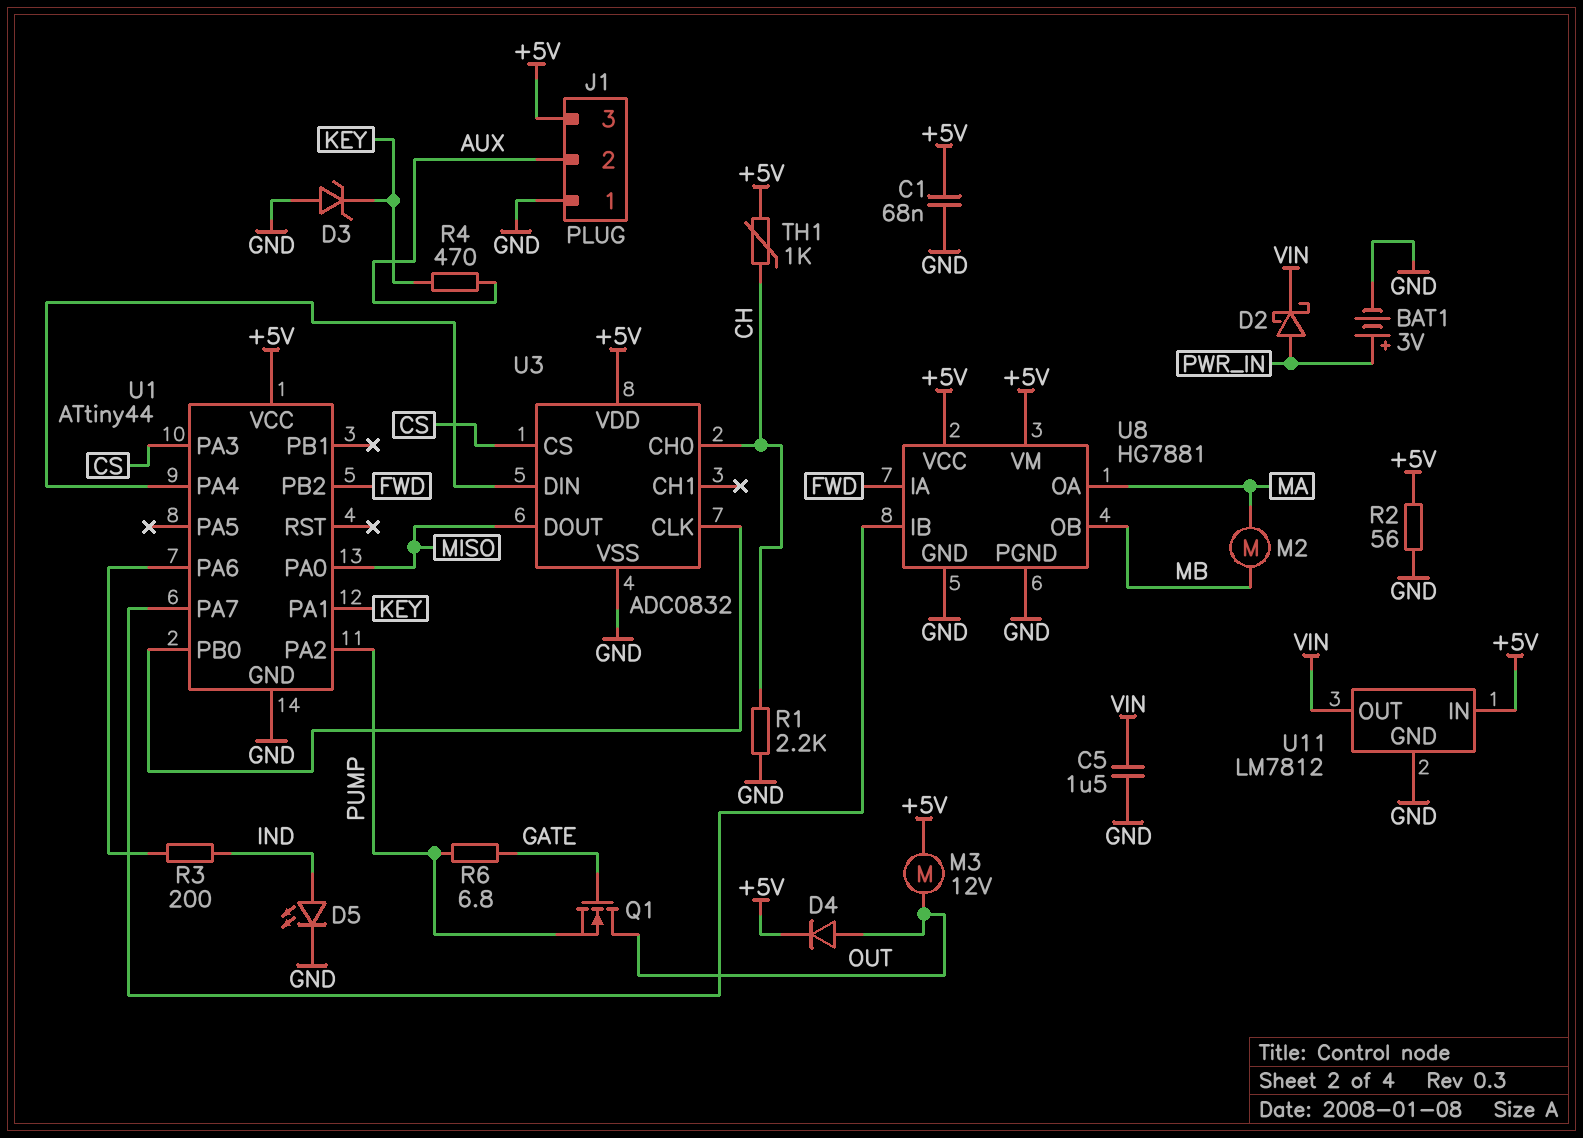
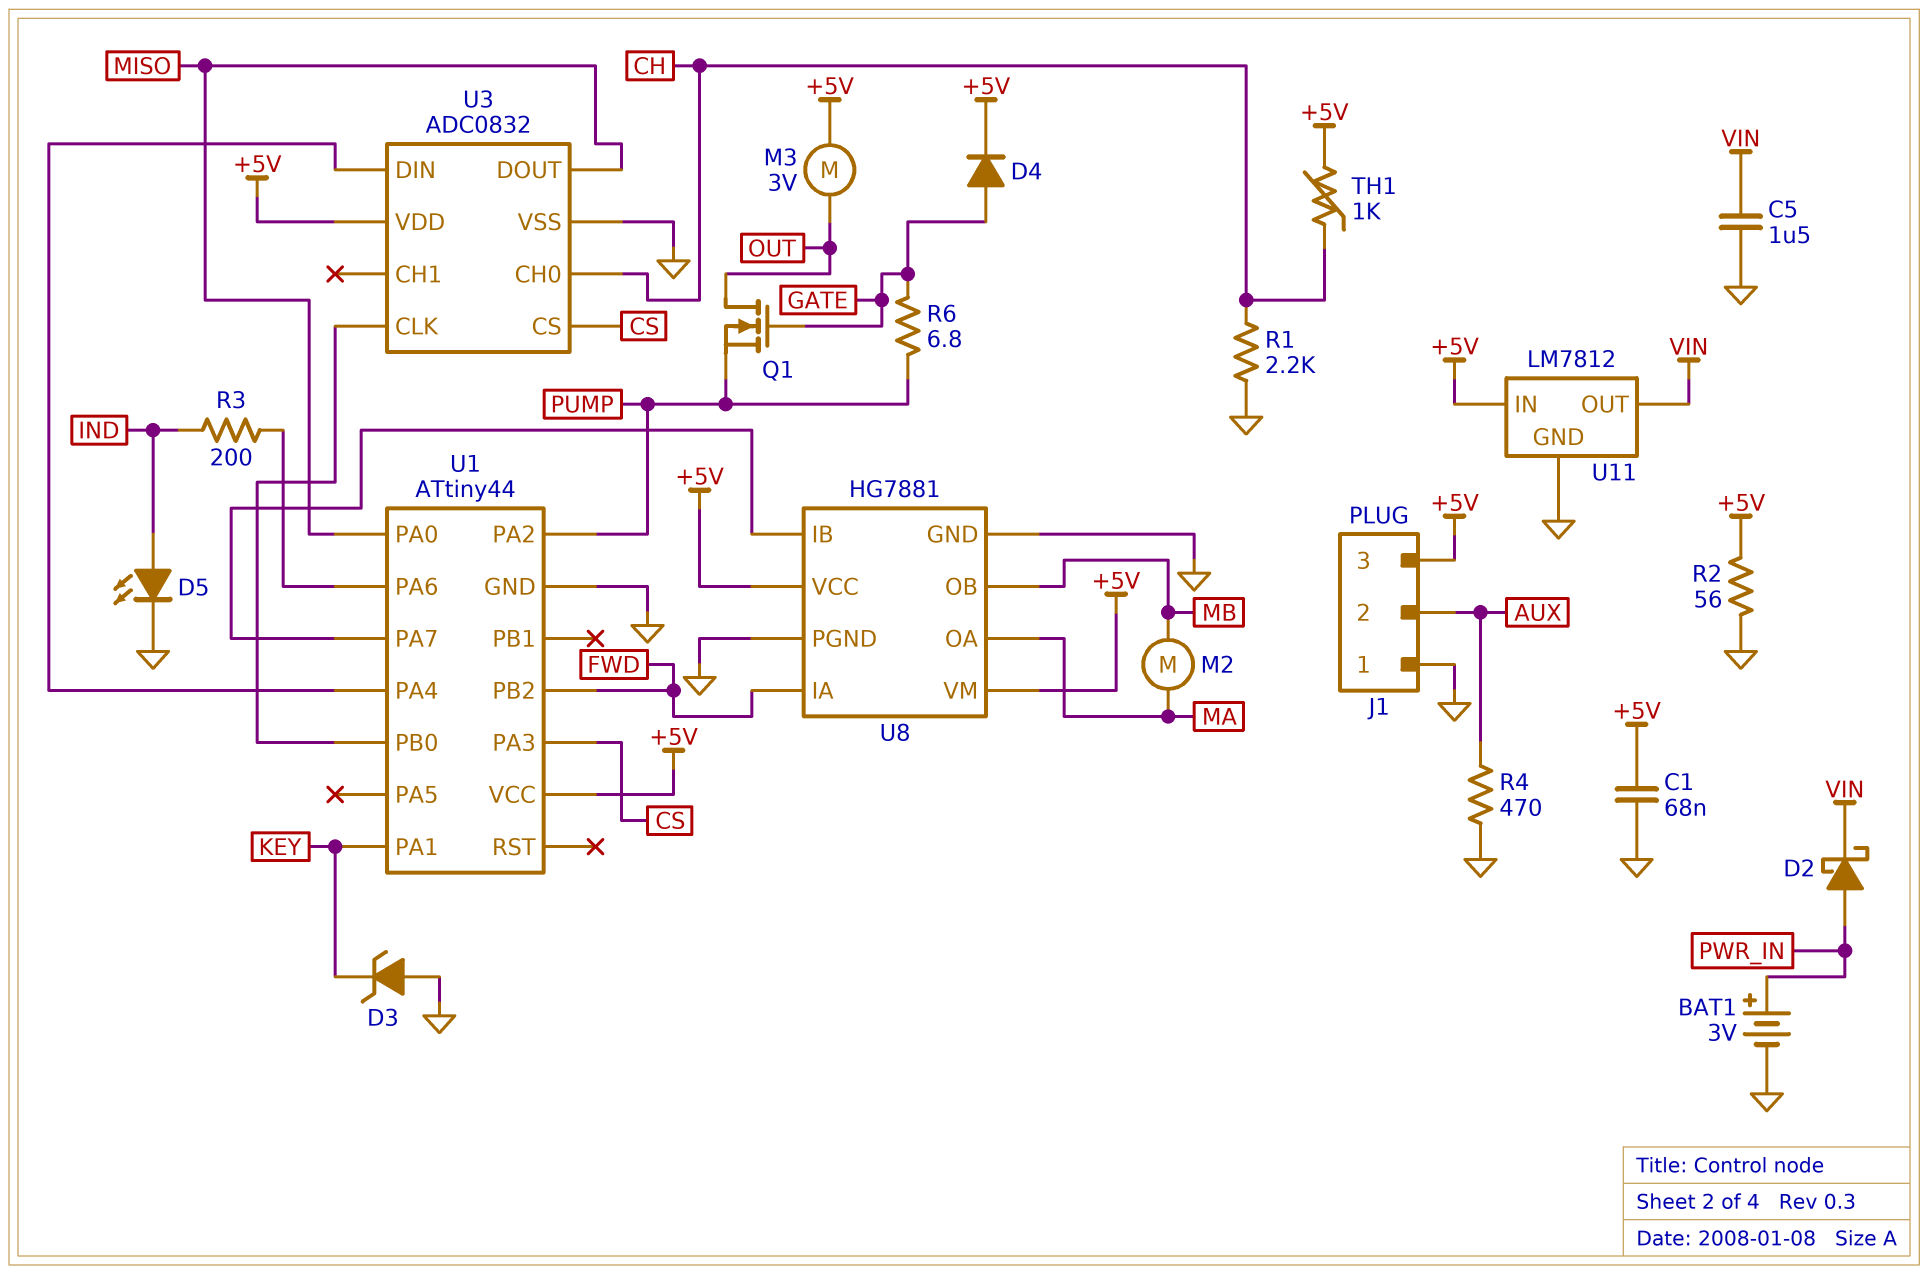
D4: diode (A OUT, K +5V) -> diode (A GATE, K +5V)
M3: motor 12V (+5V, OUT) -> motor 3V (+5V, OUT)
R4: 470 (AUX, KEY) -> 470 (AUX, GND)

